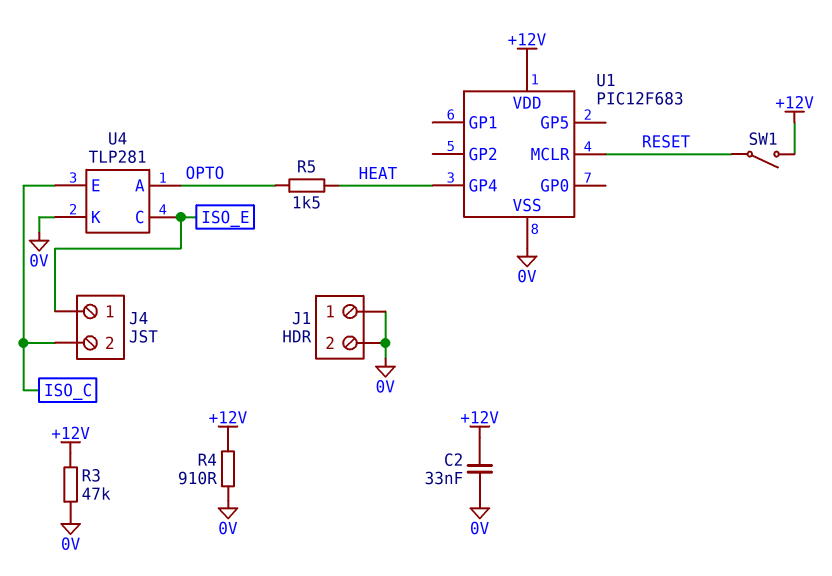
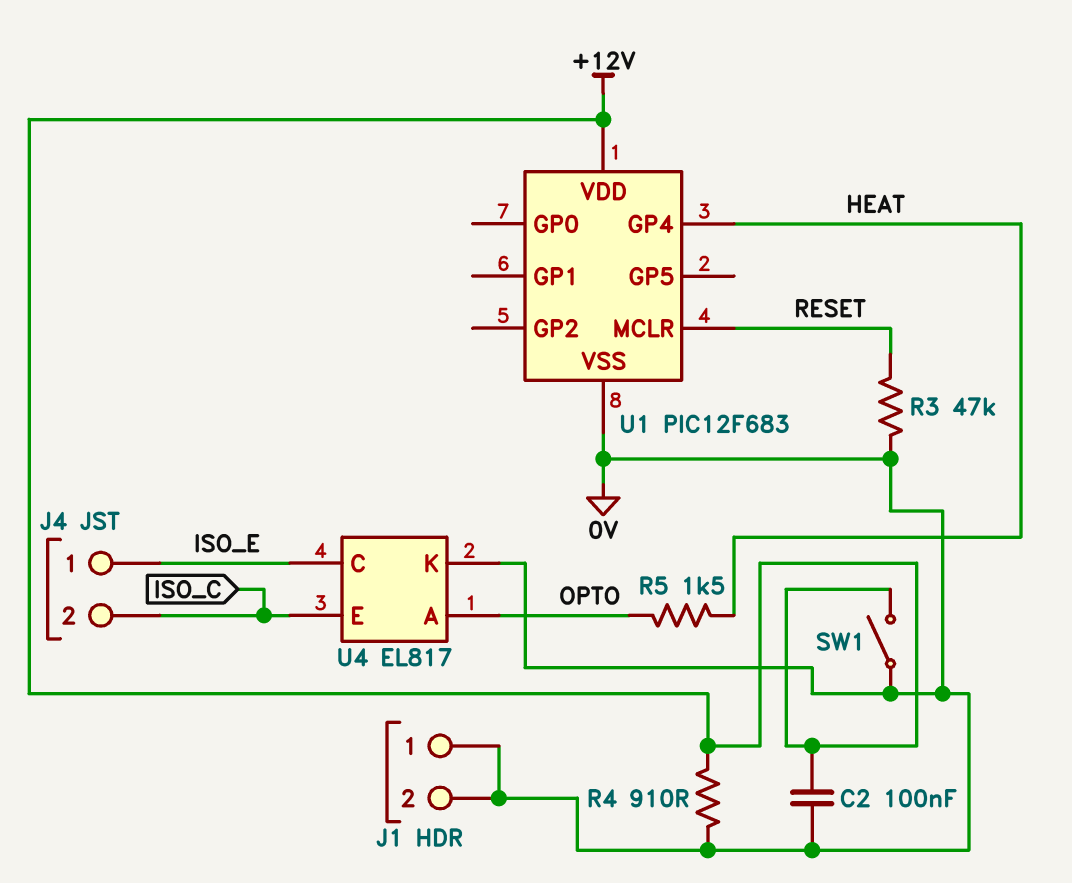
C2: 33nF (+12V, 0V) -> 100nF (+12V, 0V)
R3: 47k (+12V, 0V) -> 47k (0V, RESET)
SW1: switch (+12V, RESET) -> switch (+12V, 0V)
U4: TLP281 -> EL817

